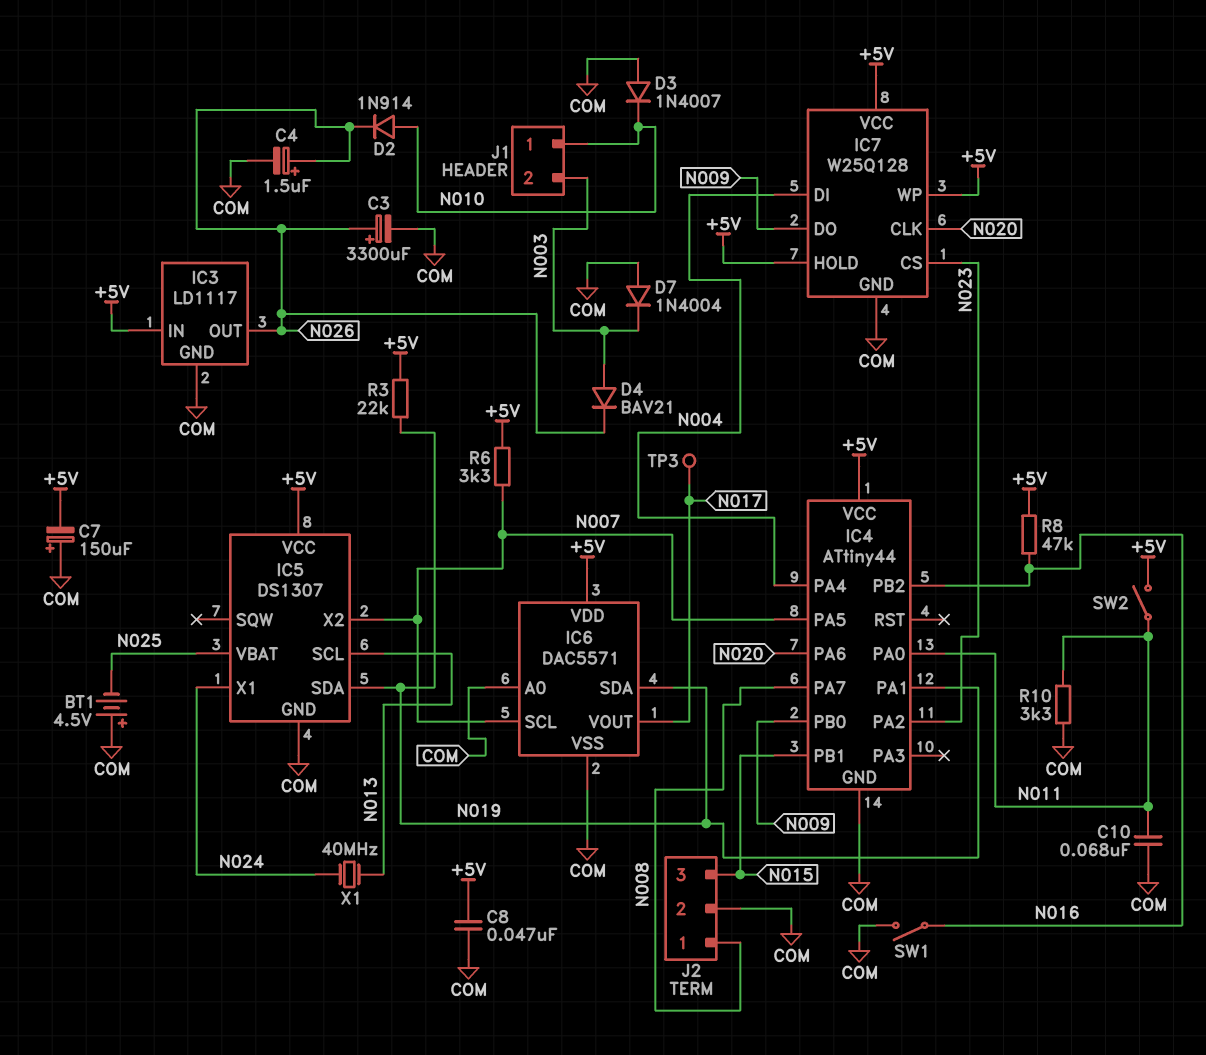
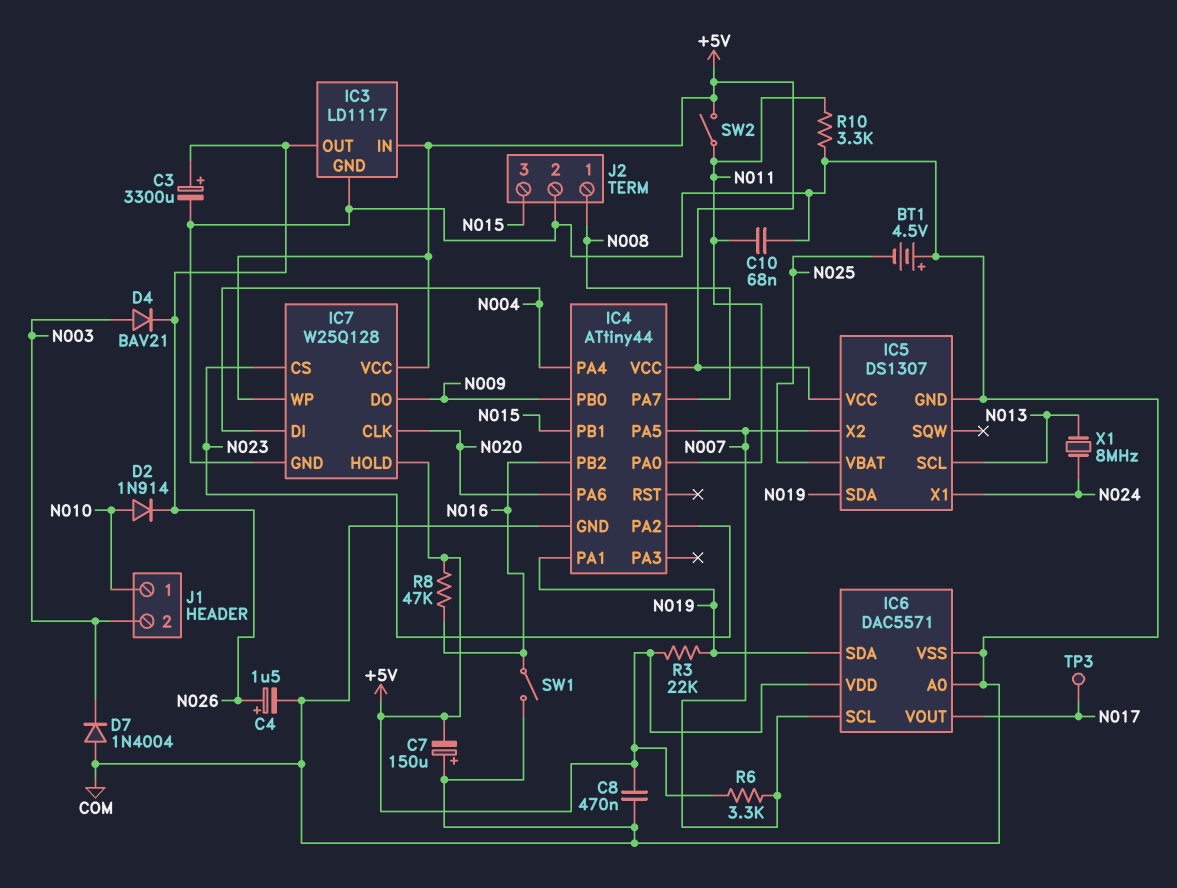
C8: 47nF (+5V, COM) -> 470nF (+5V, COM)
D3: diode 1N4007 (A COM, K N010) -> none
X1: 40MHz (N013, N024) -> 8MHz (N013, N024)

